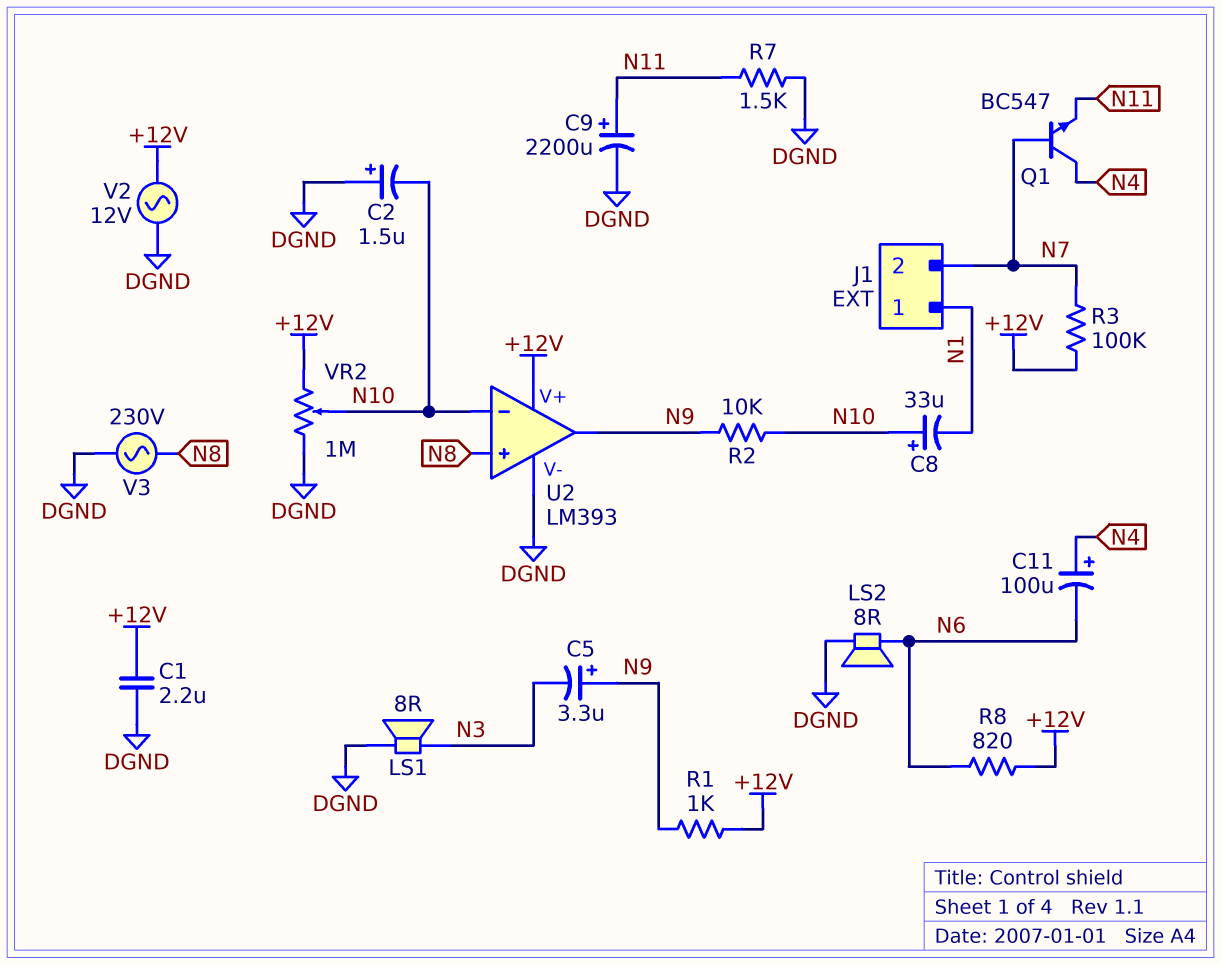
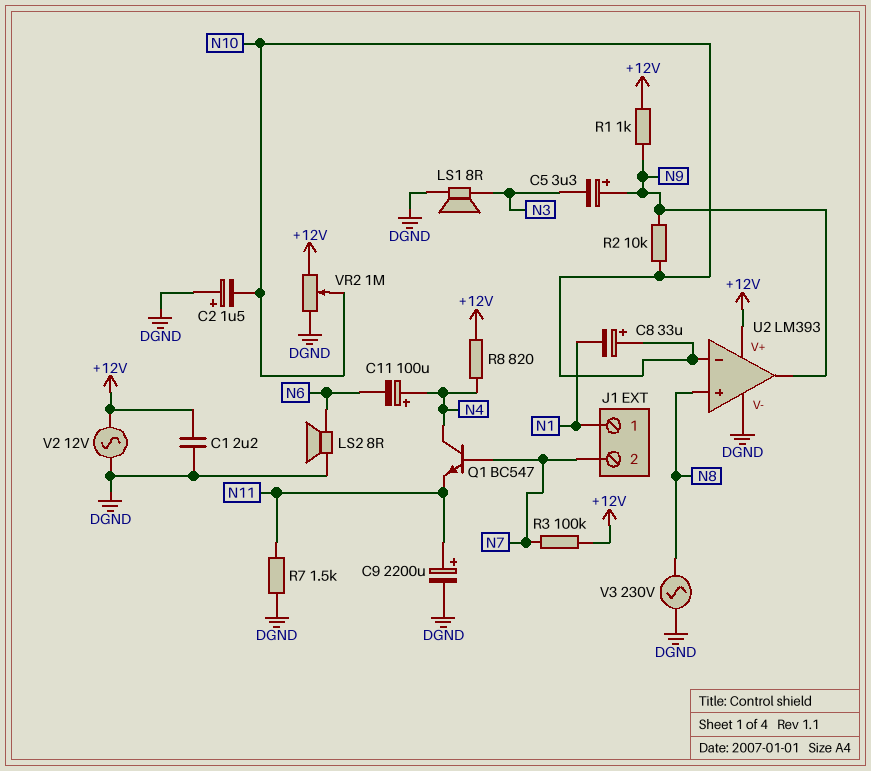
R8: 820 (+12V, N6) -> 820 (+12V, N4)

